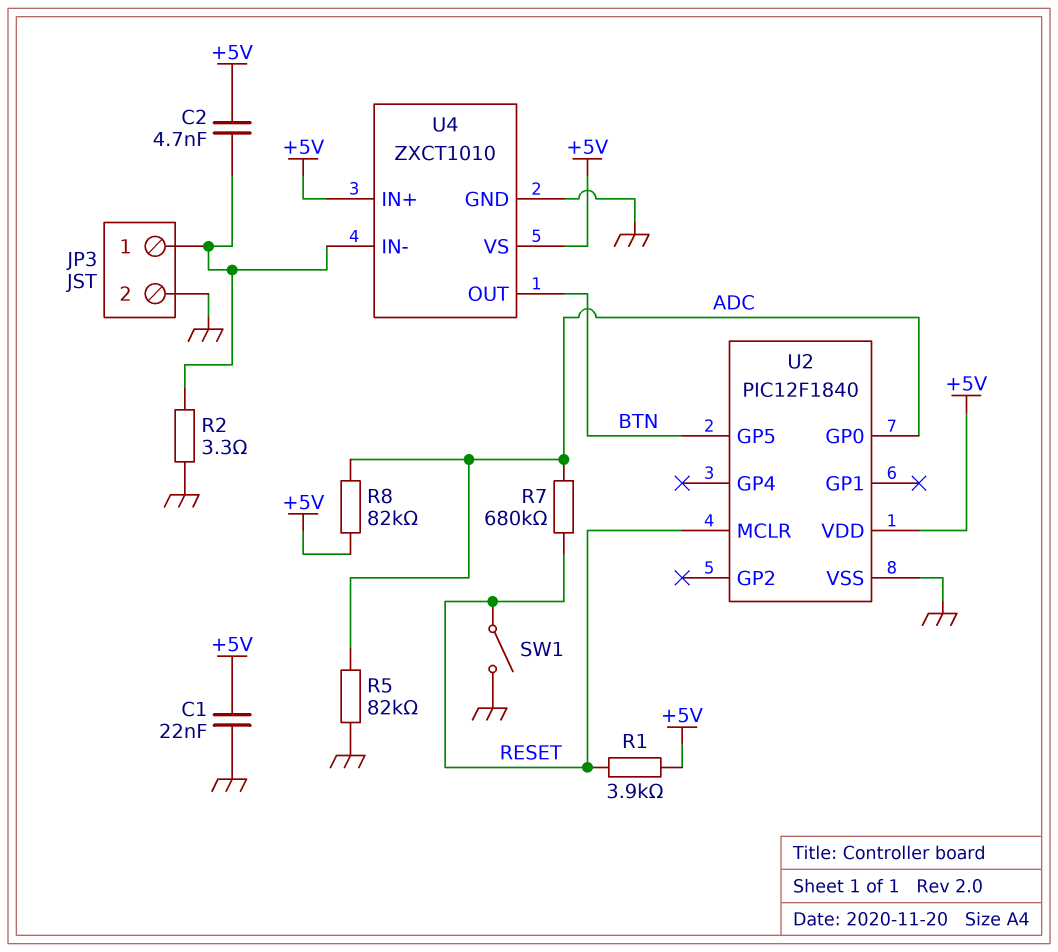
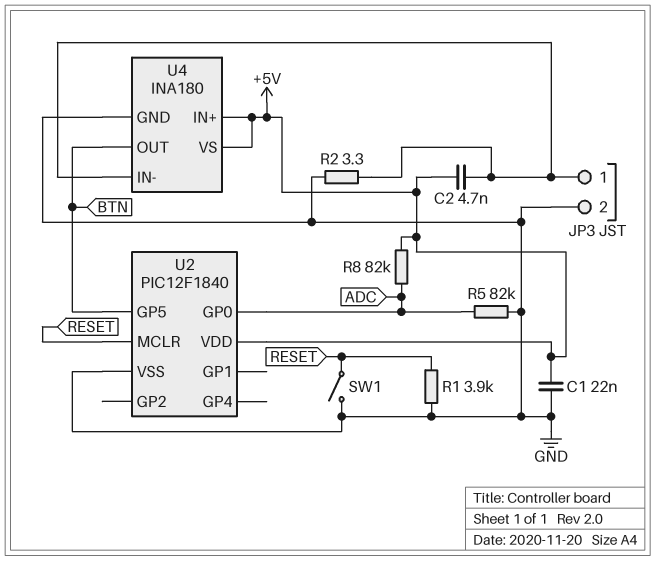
R1: 3.9k (+5V, RESET) -> 3.9k (GND, RESET)
R7: 680k (ADC, RESET) -> none
U4: ZXCT1010 -> INA180

